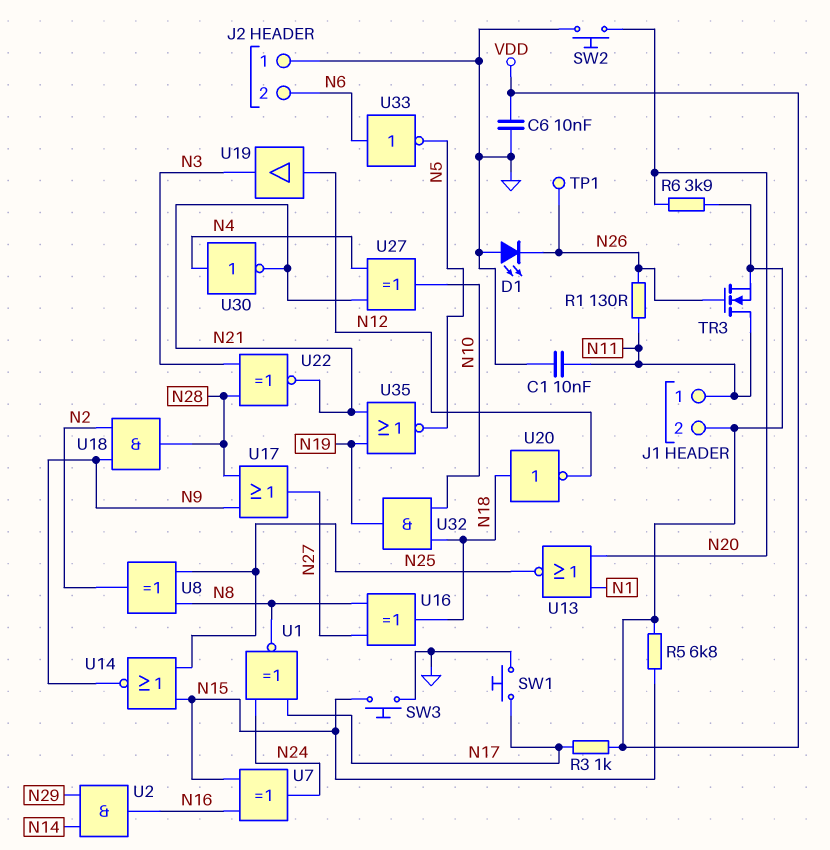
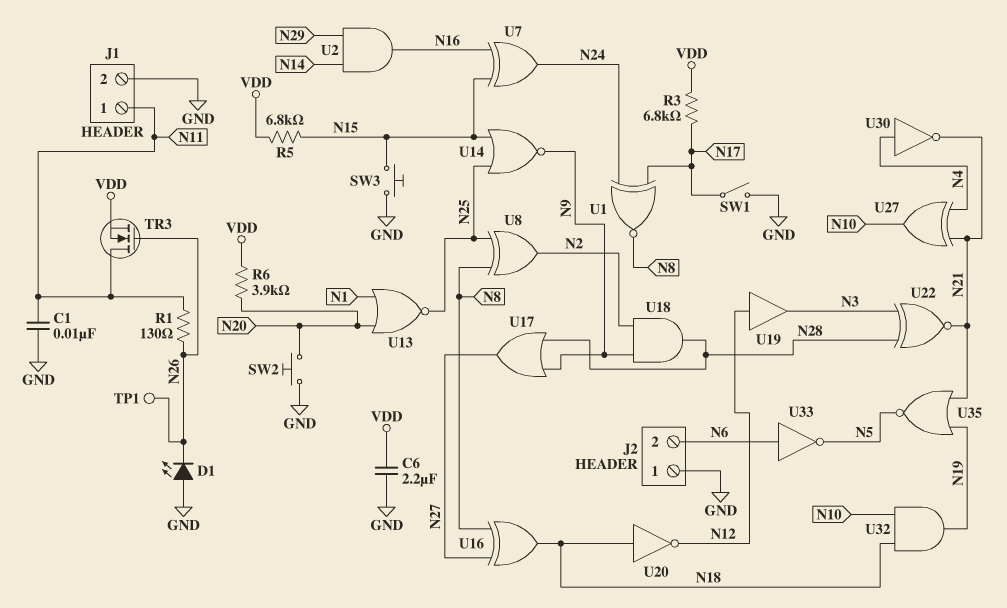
C6: 10nF (GND, VDD) -> 2.2uF (GND, VDD)
J1 pin 2: VDD -> GND
R3: 1k (N17, VDD) -> 6.8k (N17, VDD)
SW1: button (GND, N17) -> switch (GND, N17)

